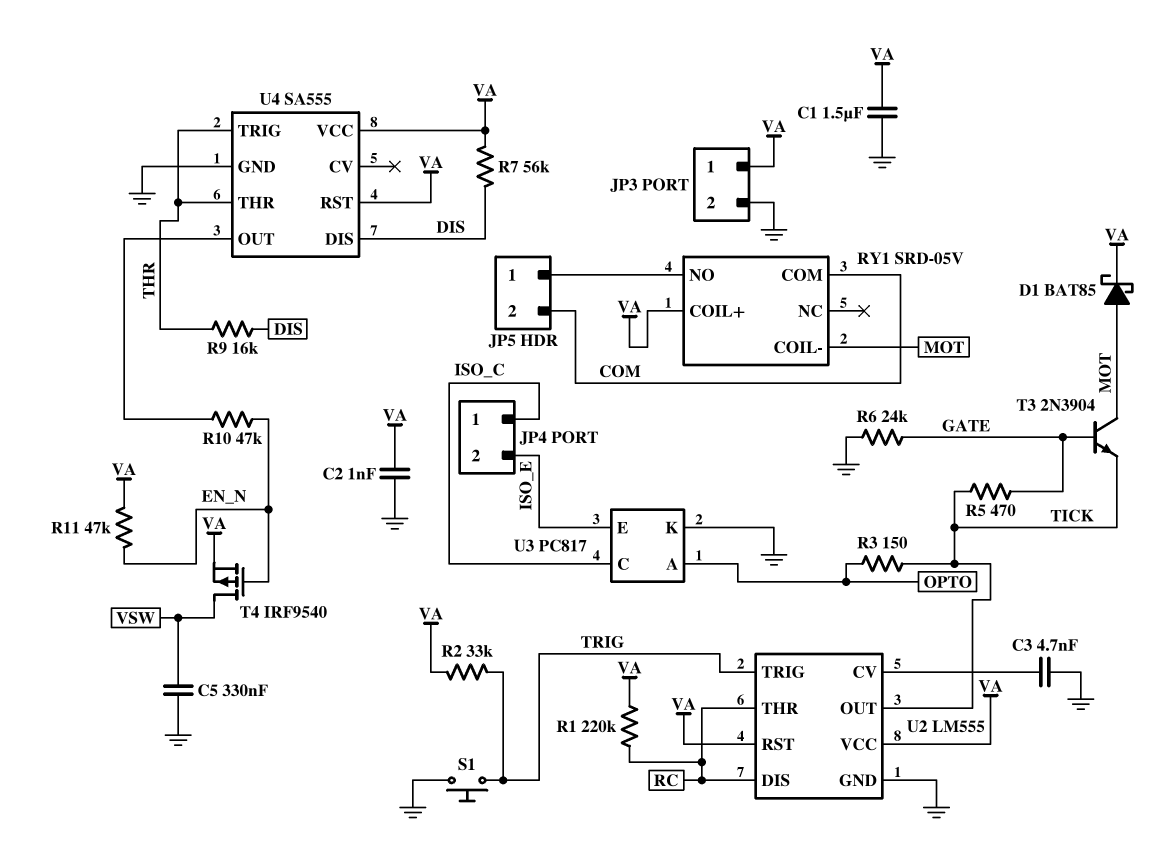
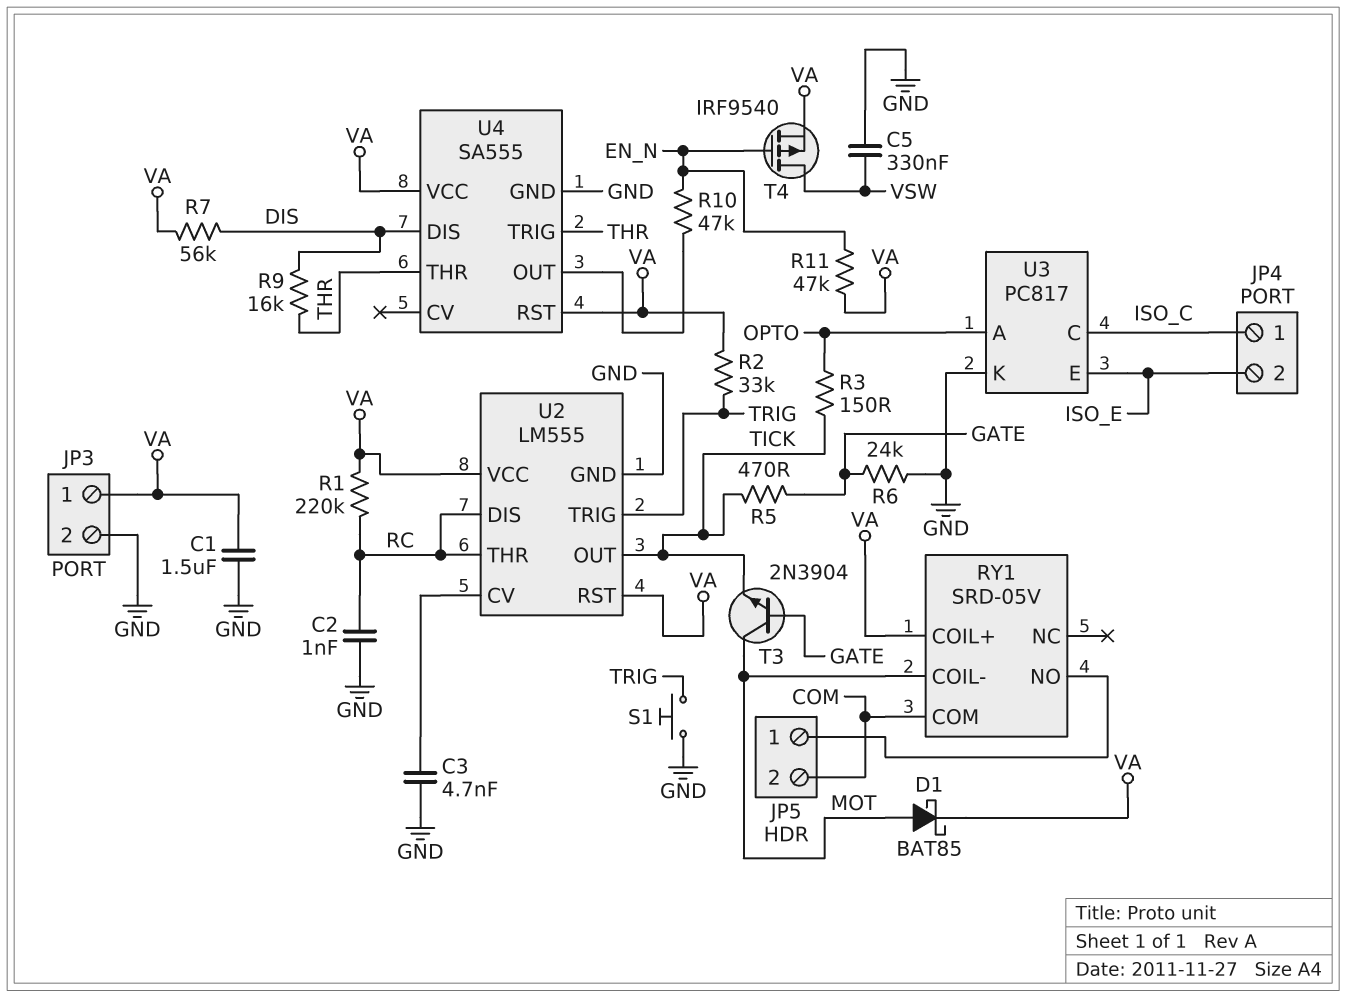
C2: 1nF (GND, VA) -> 1nF (GND, RC)

